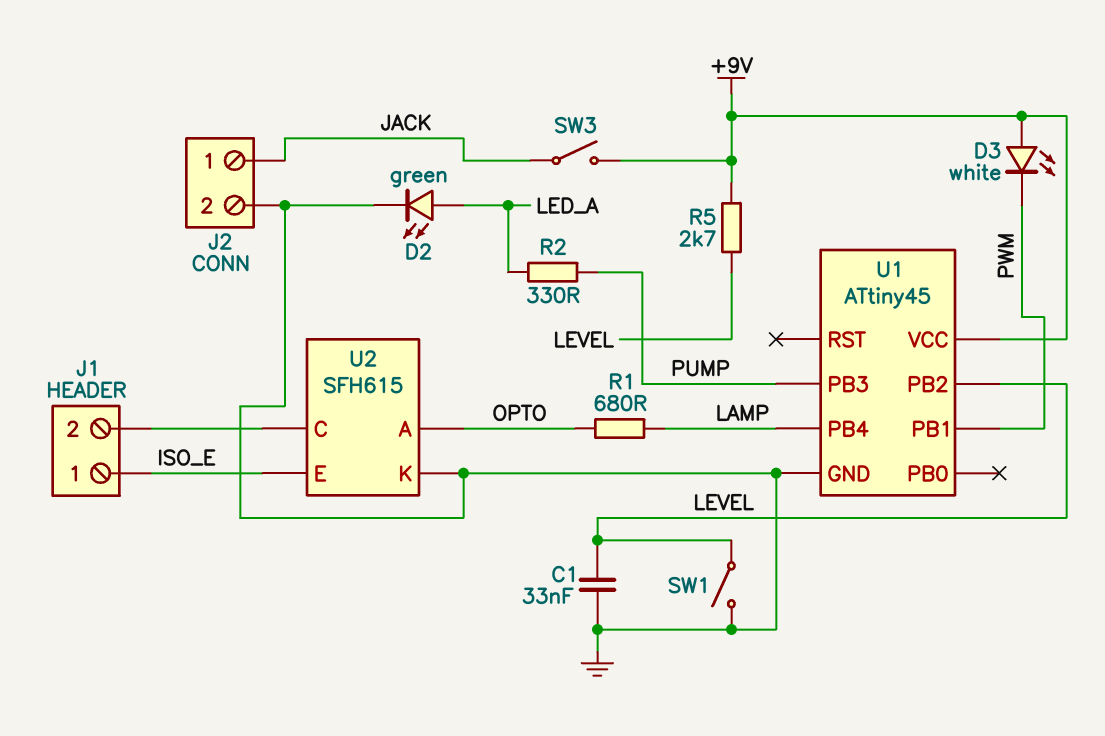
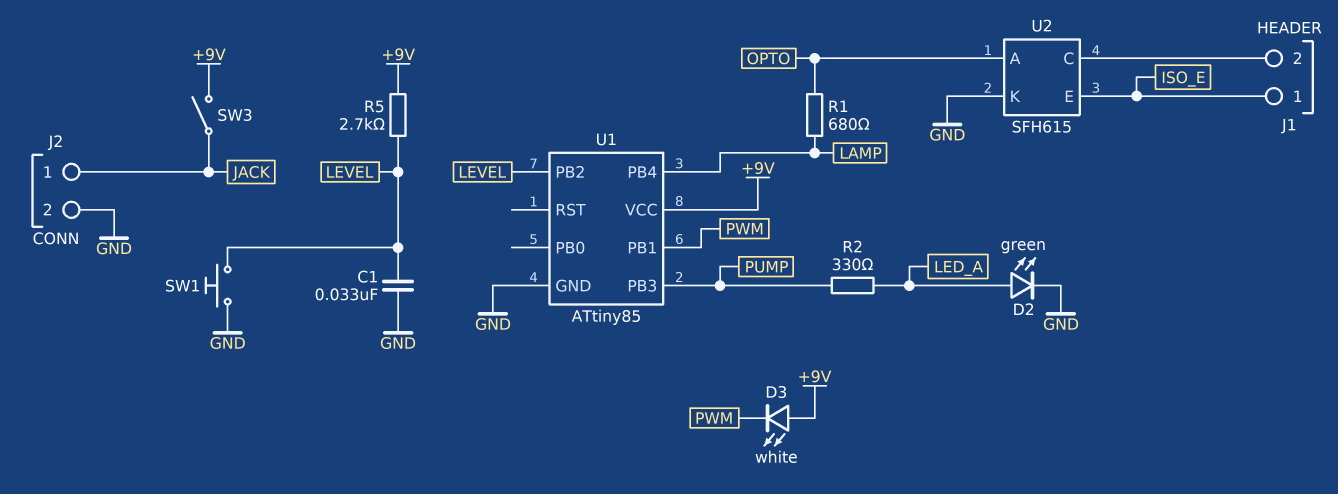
SW1: switch (GND, LEVEL) -> button (GND, LEVEL)
U1: ATtiny45 -> ATtiny85

